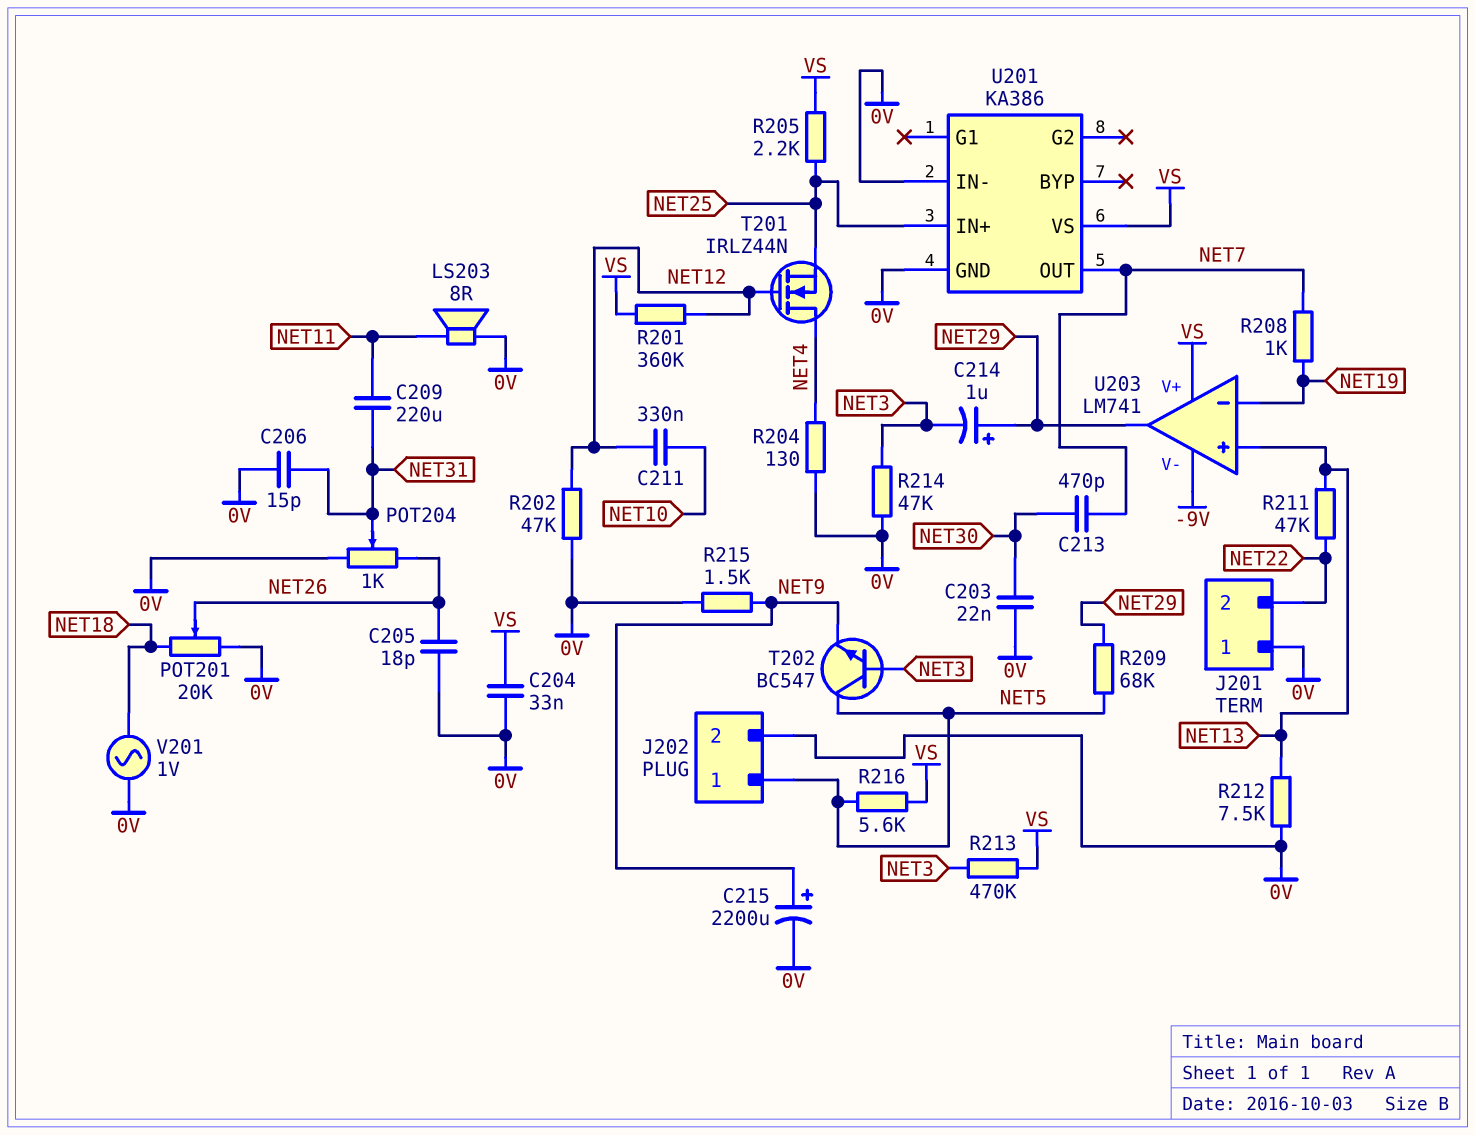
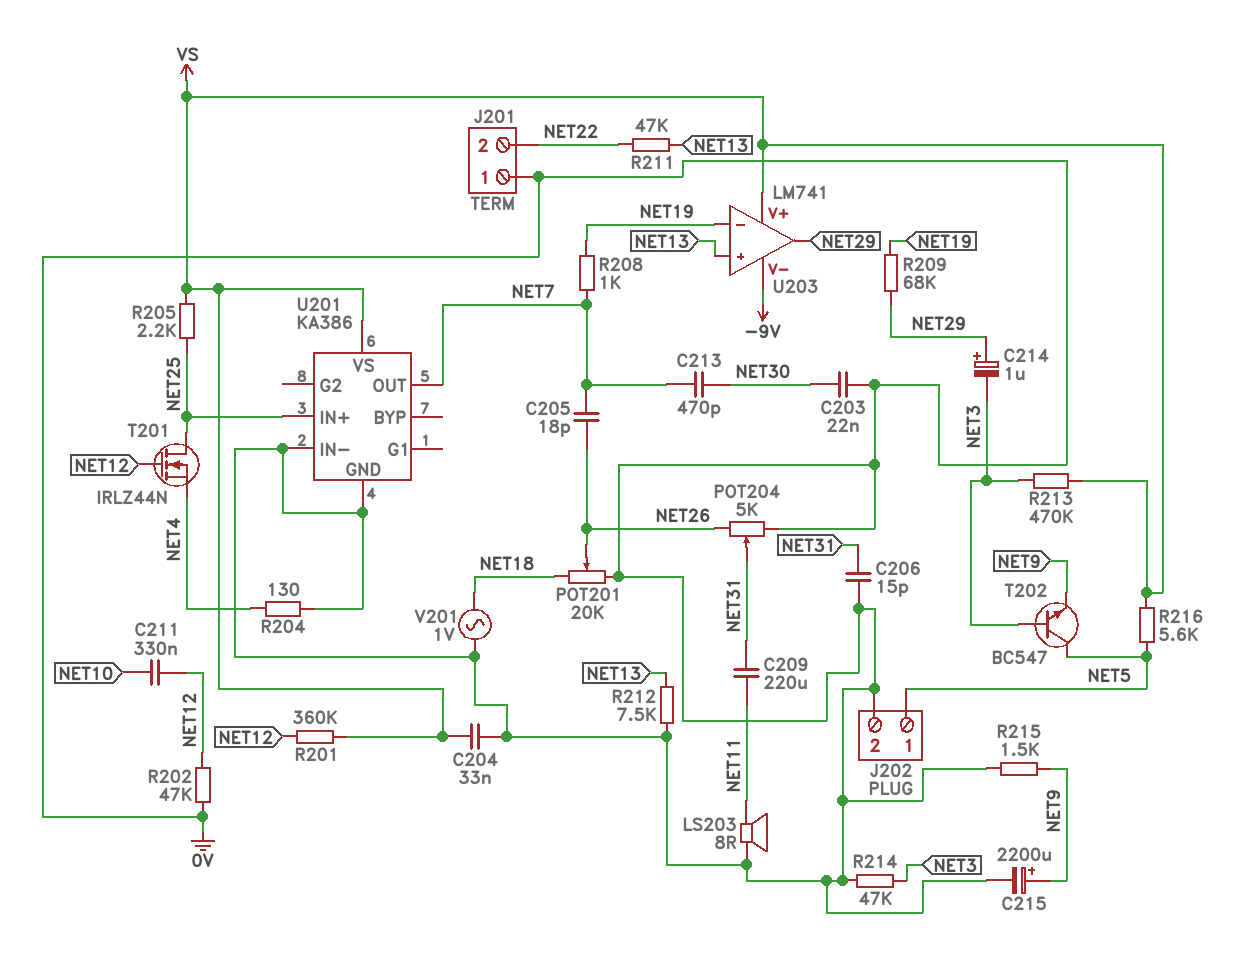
C205: 18pF (0V, NET26) -> 18pF (NET7, NET26)
POT204: 1k (0V, NET26, wiper NET31) -> 5k (0V, NET26, wiper NET31)
R209: 68k (NET5, NET29) -> 68k (NET19, NET29)
T201: NMOS IRLZ44N (G NET12, D NET4, S NET25) -> NMOS IRLZ44N (G NET12, D NET25, S NET4)

